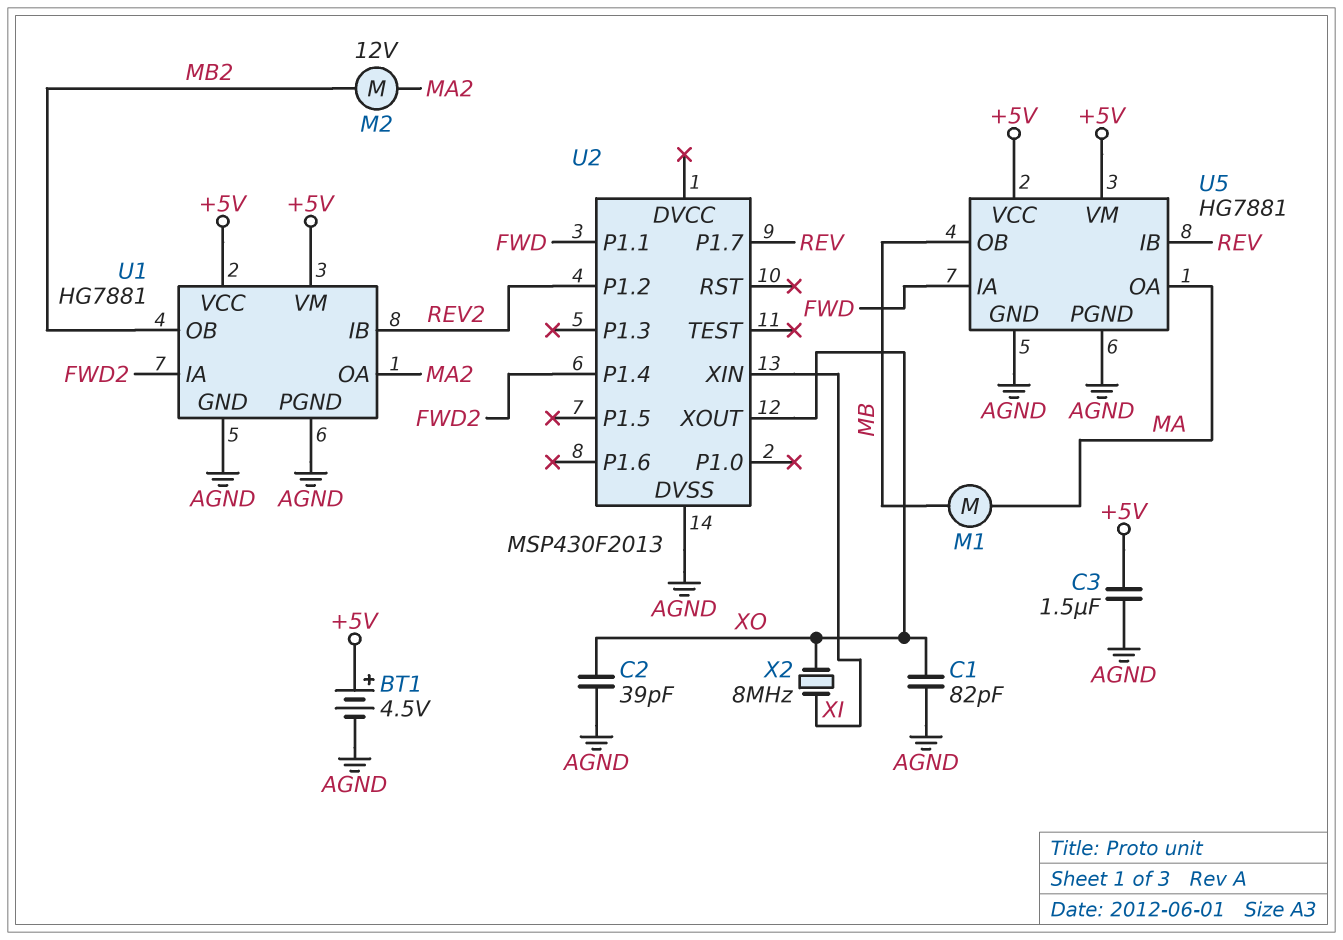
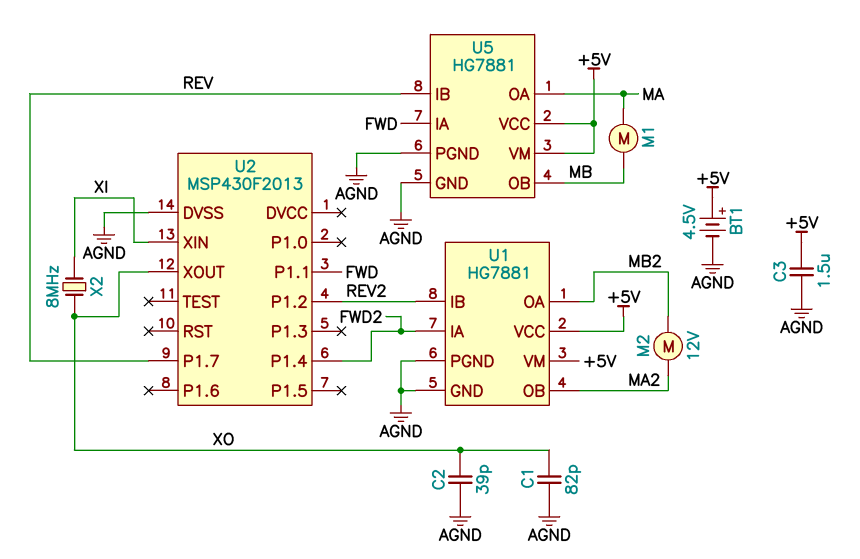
U1 pin OA: MA2 -> MB2
U1 pin OB: MB2 -> MA2

